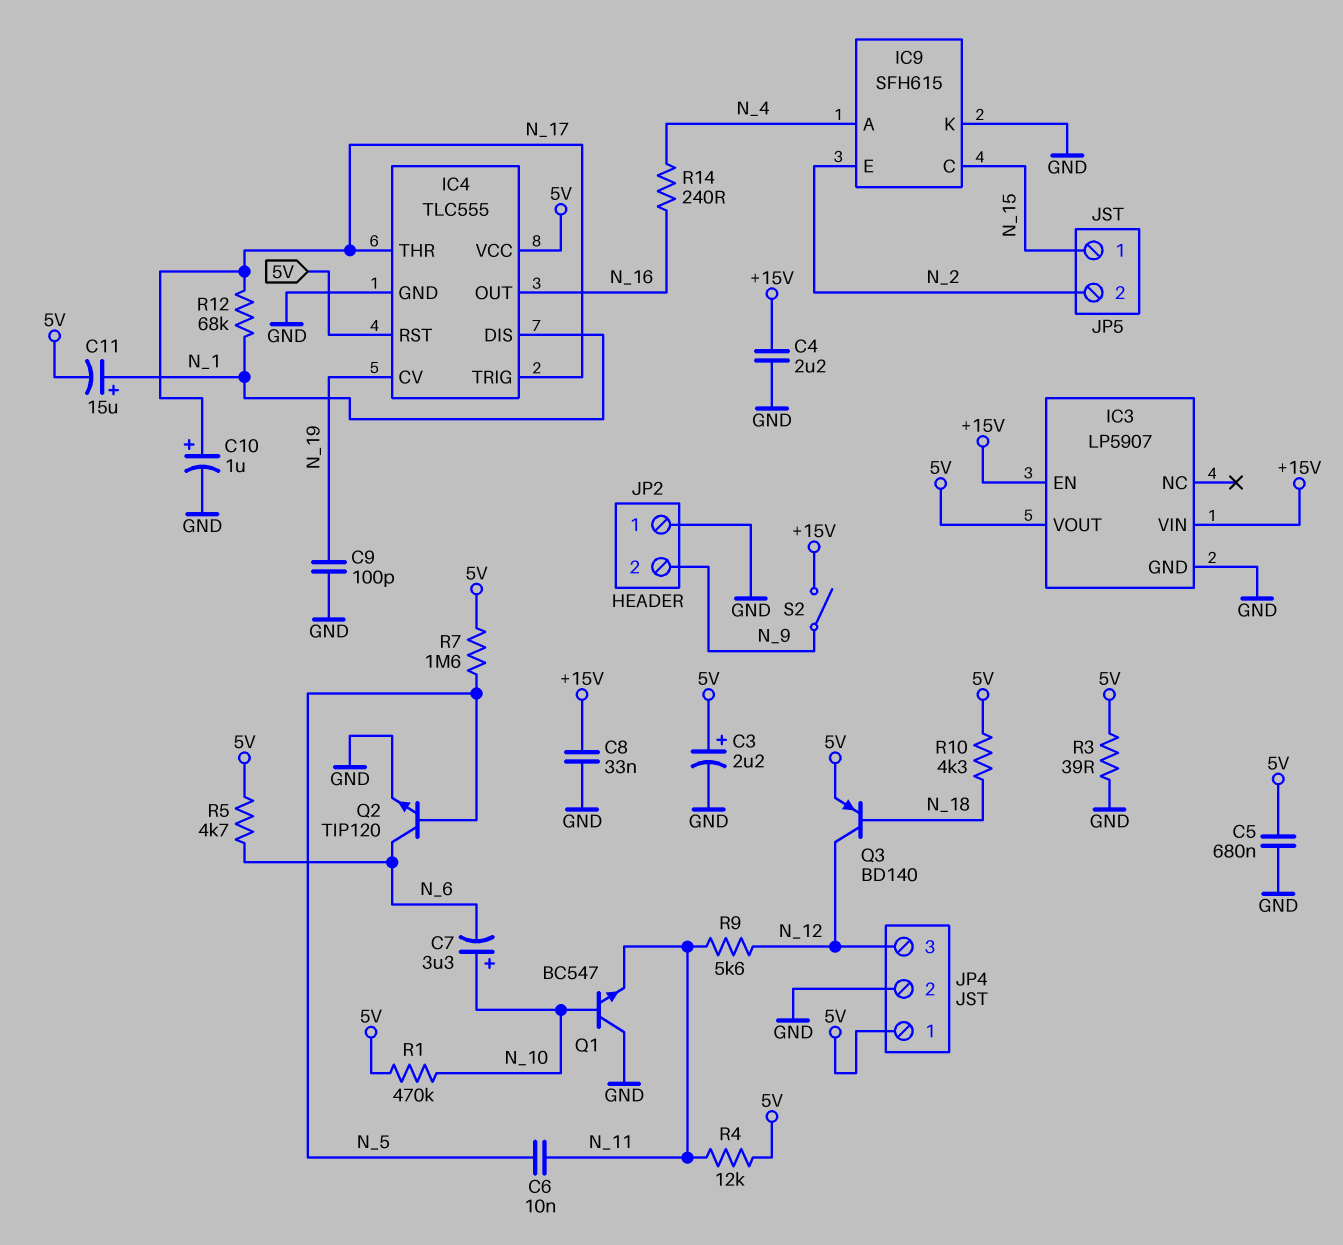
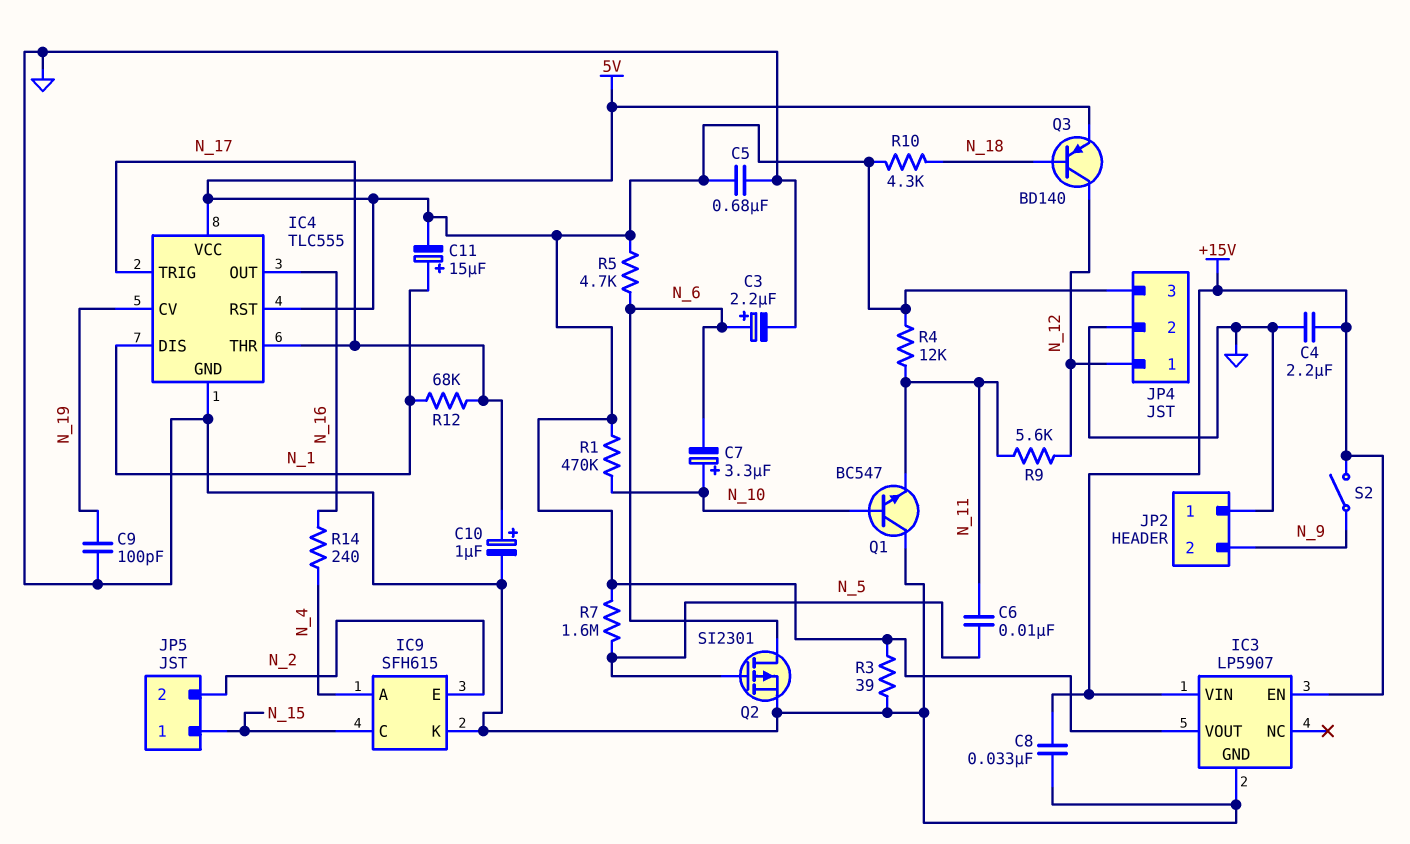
C3: 2.2uF (plus 5V, minus GND) -> 2.2uF (plus N_6, minus GND)
JP4 pin 1: 5V -> N_12
JP4 pin 3: N_12 -> 5V
Q2: NPN TIP120 (B N_5, C N_6, E GND) -> PMOS SI2301 (G N_5, D N_6, S GND)

